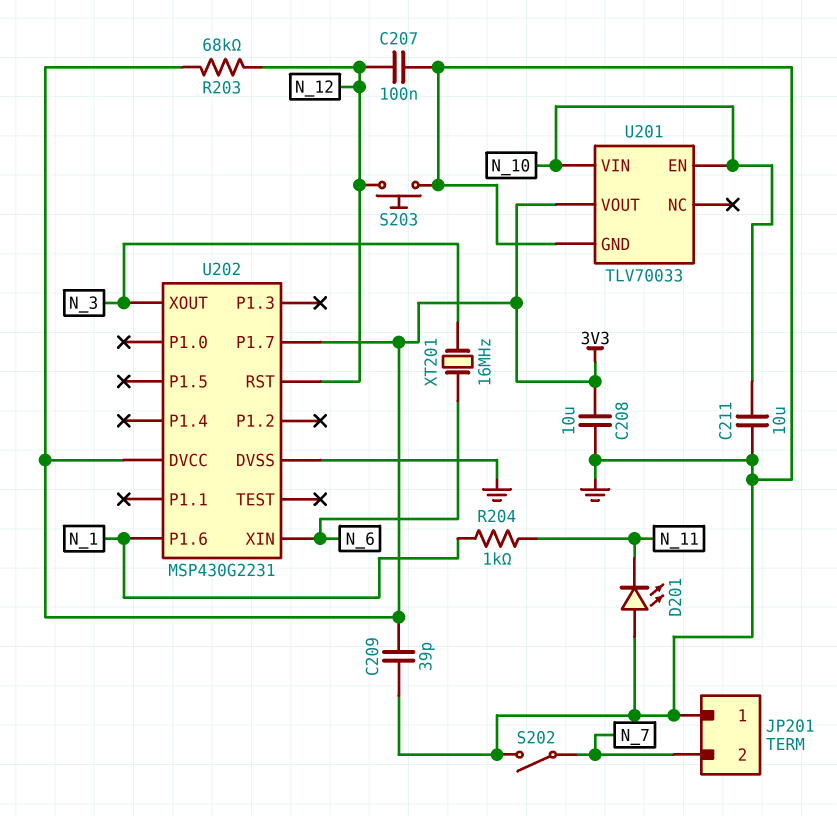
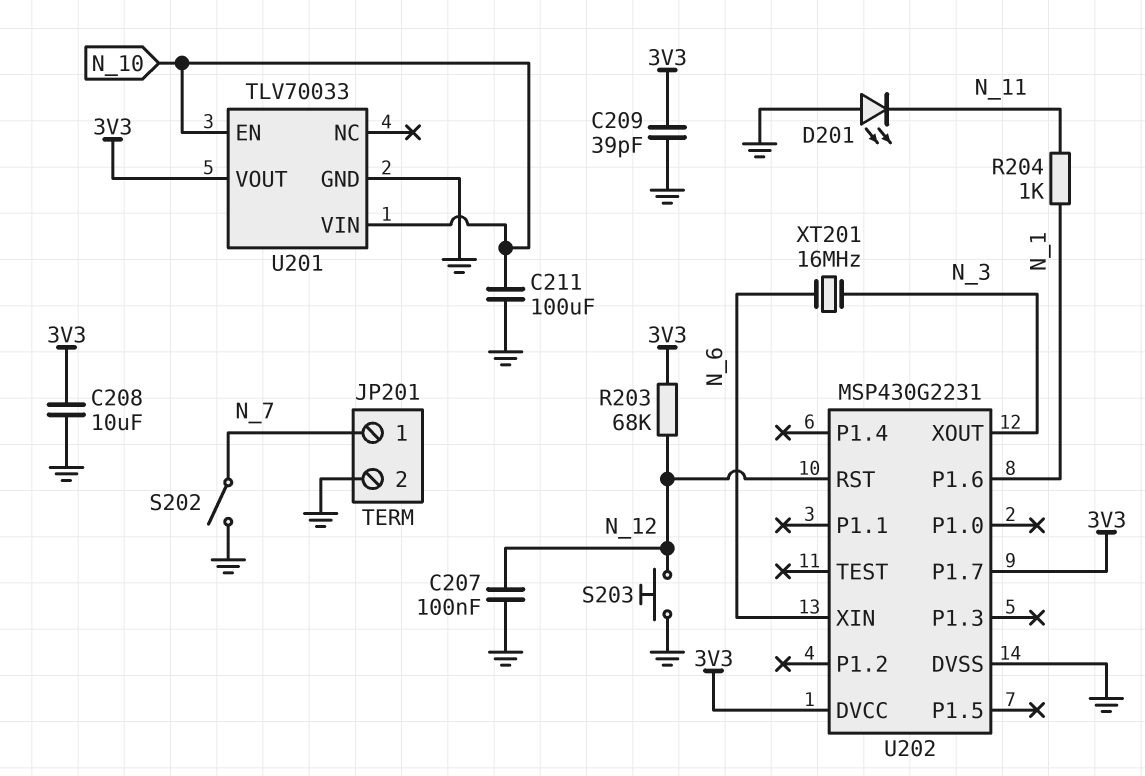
C211: 10uF (GND, N_10) -> 100uF (GND, N_10)
JP201 pin 1: GND -> N_7
JP201 pin 2: N_7 -> GND

